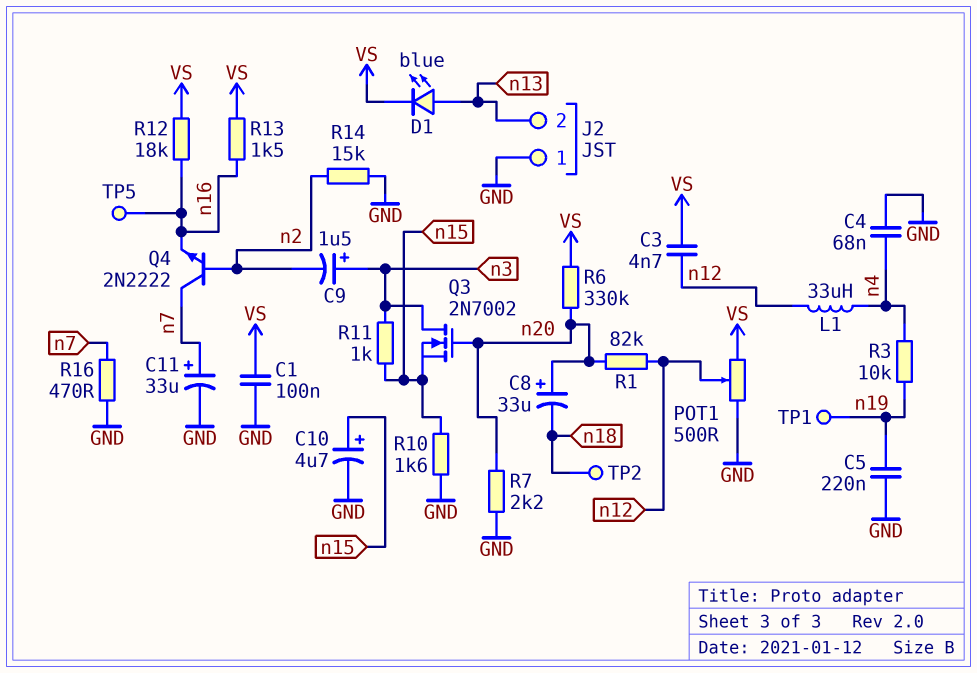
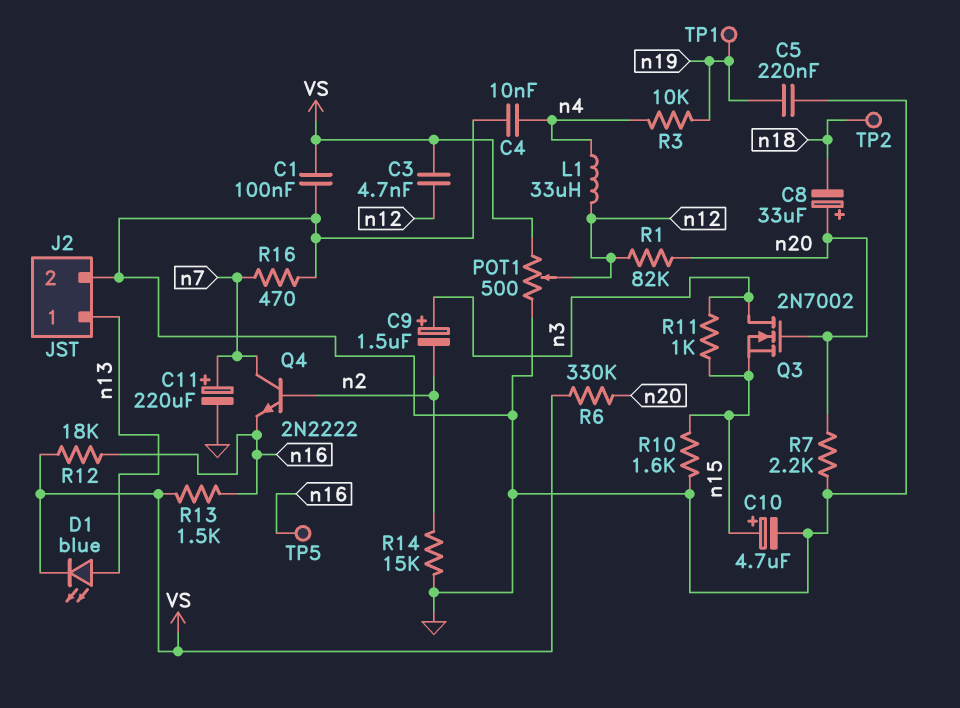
C4: 68nF (GND, n4) -> 10nF (GND, n4)
C11: 33uF (plus n7, minus GND) -> 220uF (plus n7, minus GND)
J2 pin 1: GND -> n13
J2 pin 2: n13 -> GND

